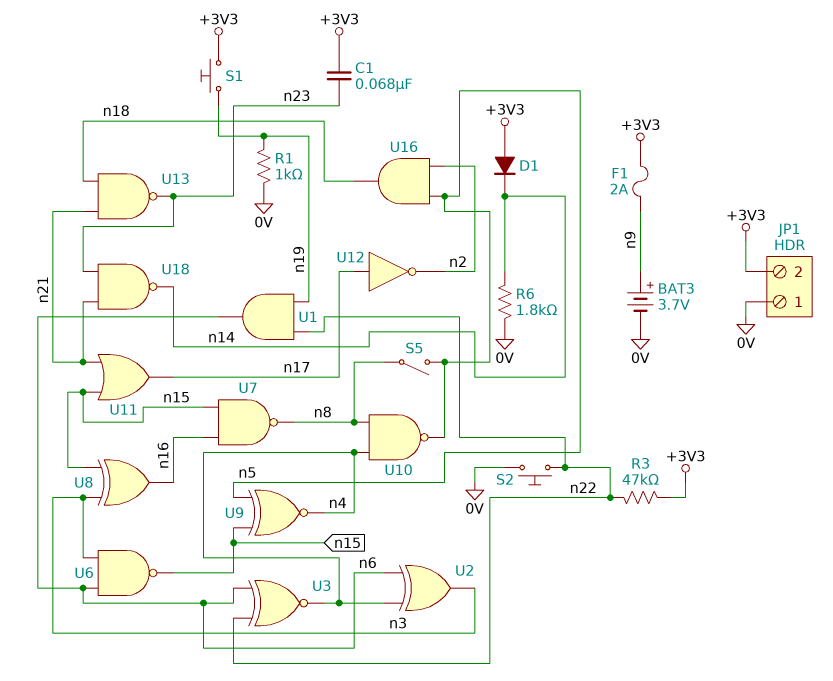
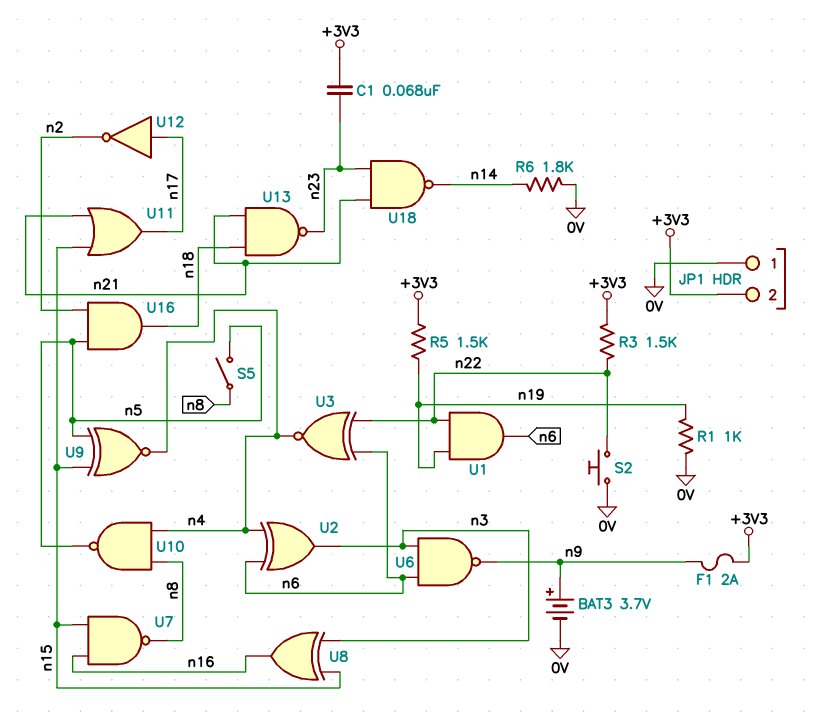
D1: diode (A +3V3, K n14) -> none
R3: 47k (+3V3, n22) -> 1.5k (+3V3, n22)
R5: none -> 1.5k (+3V3, n19)
S1: button (+3V3, n19) -> none
U6: NAND (in n3, in n6, out n15) -> NAND (in n3, in n6, out n9)

